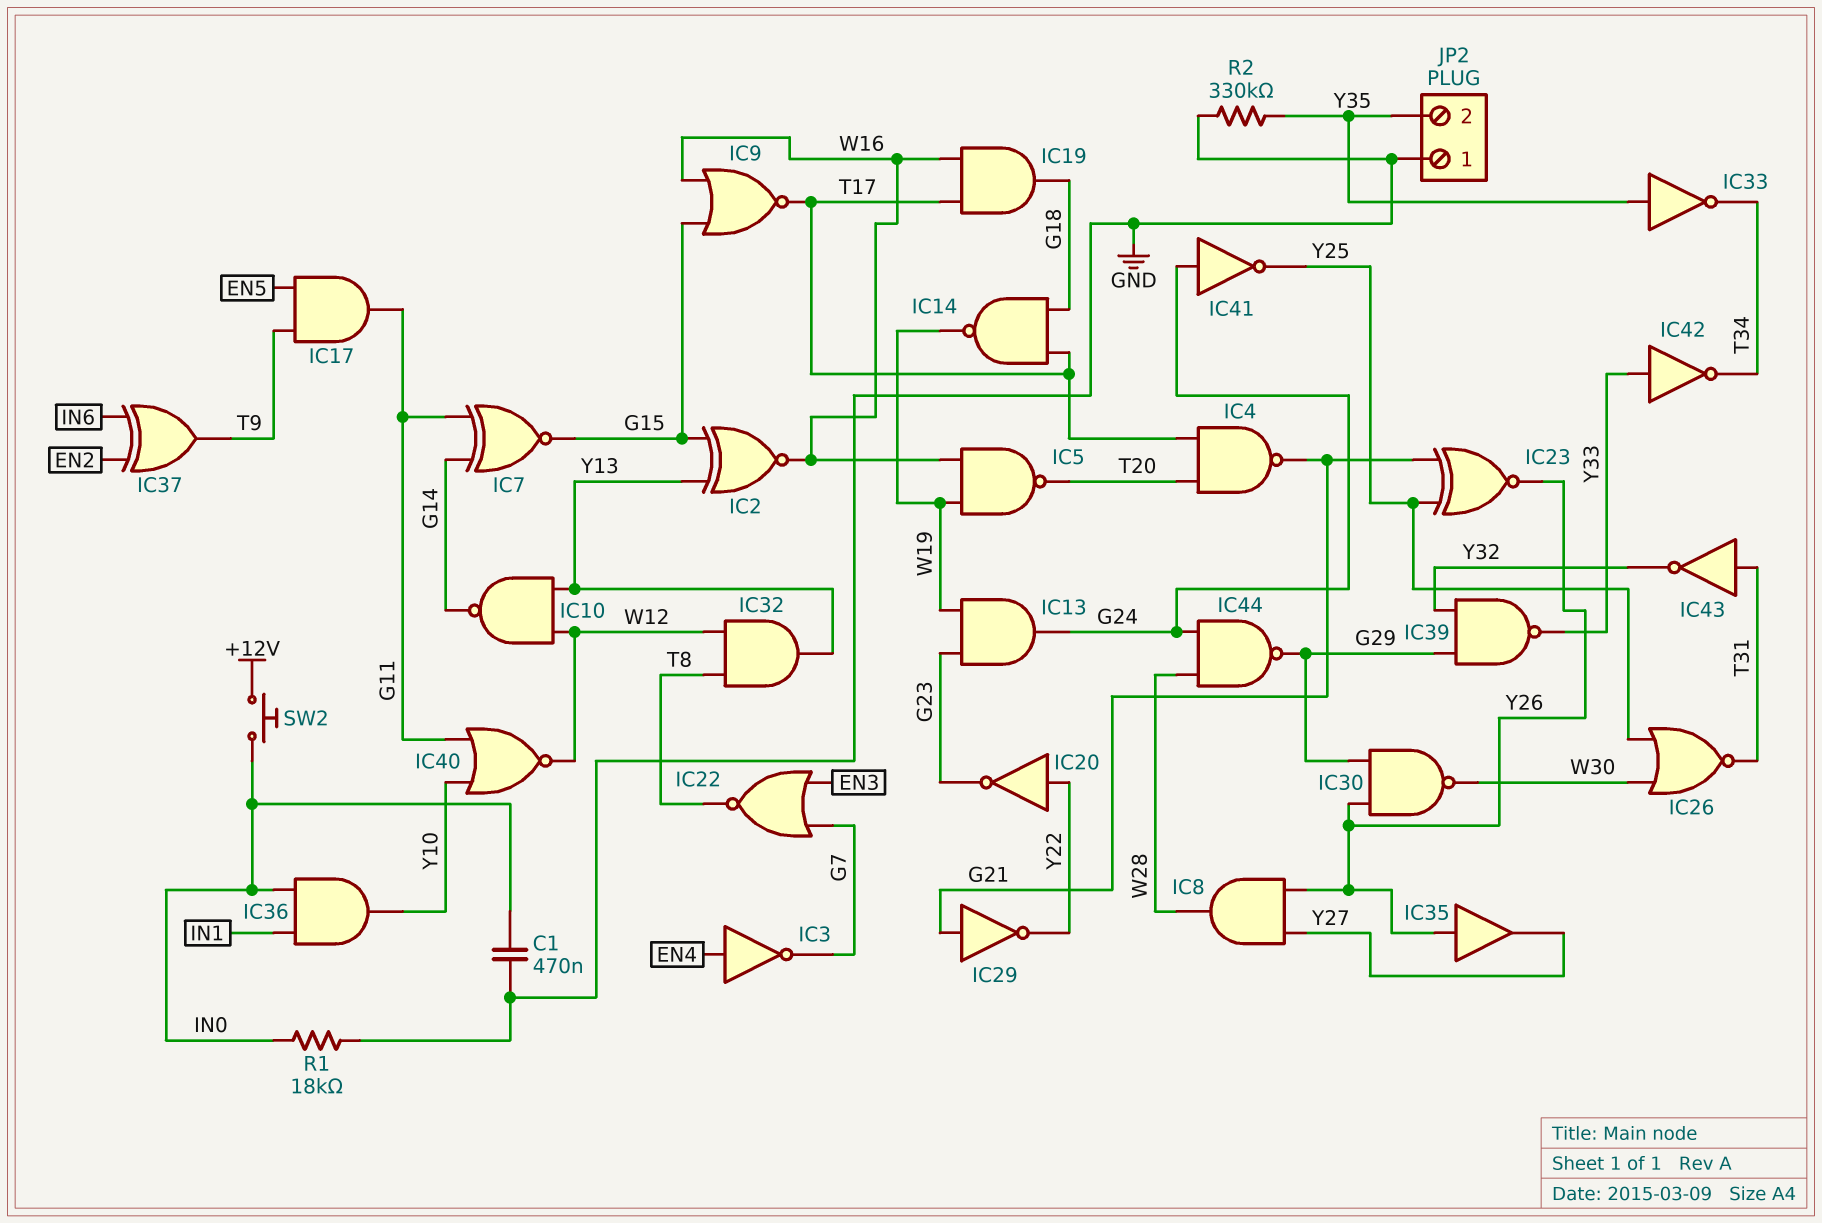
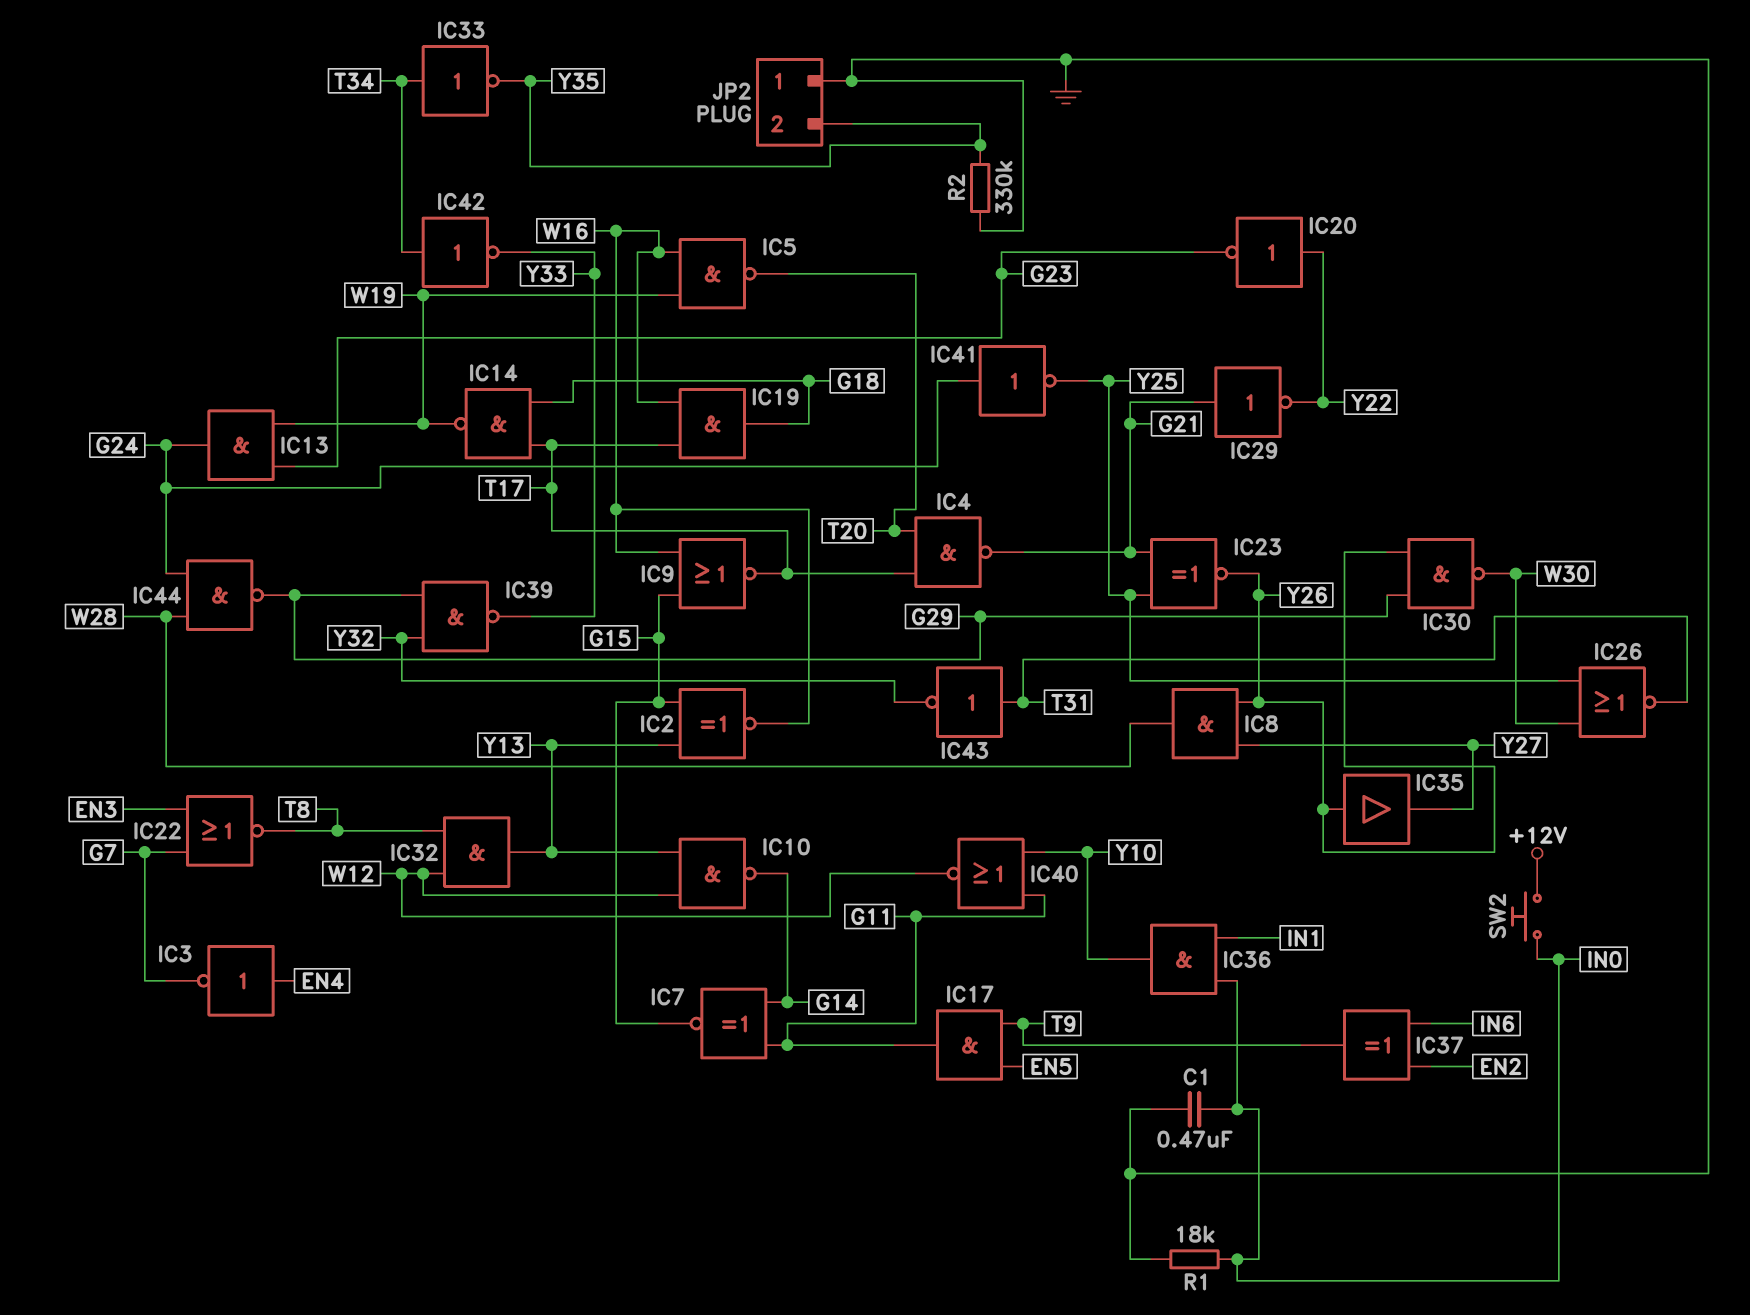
IC33: NOT (in Y35, out T34) -> NOT (in T34, out Y35)
IC42: NOT (in Y33, out T34) -> NOT (in T34, out Y33)

